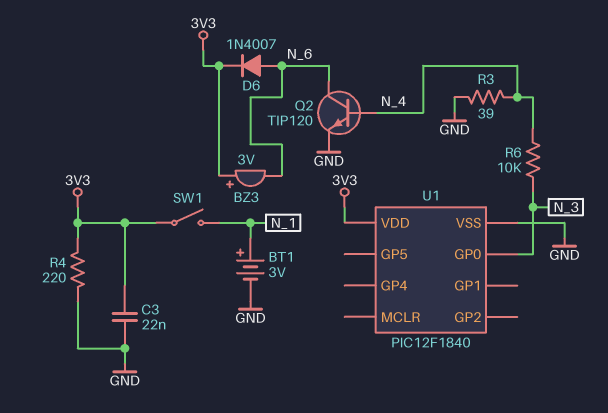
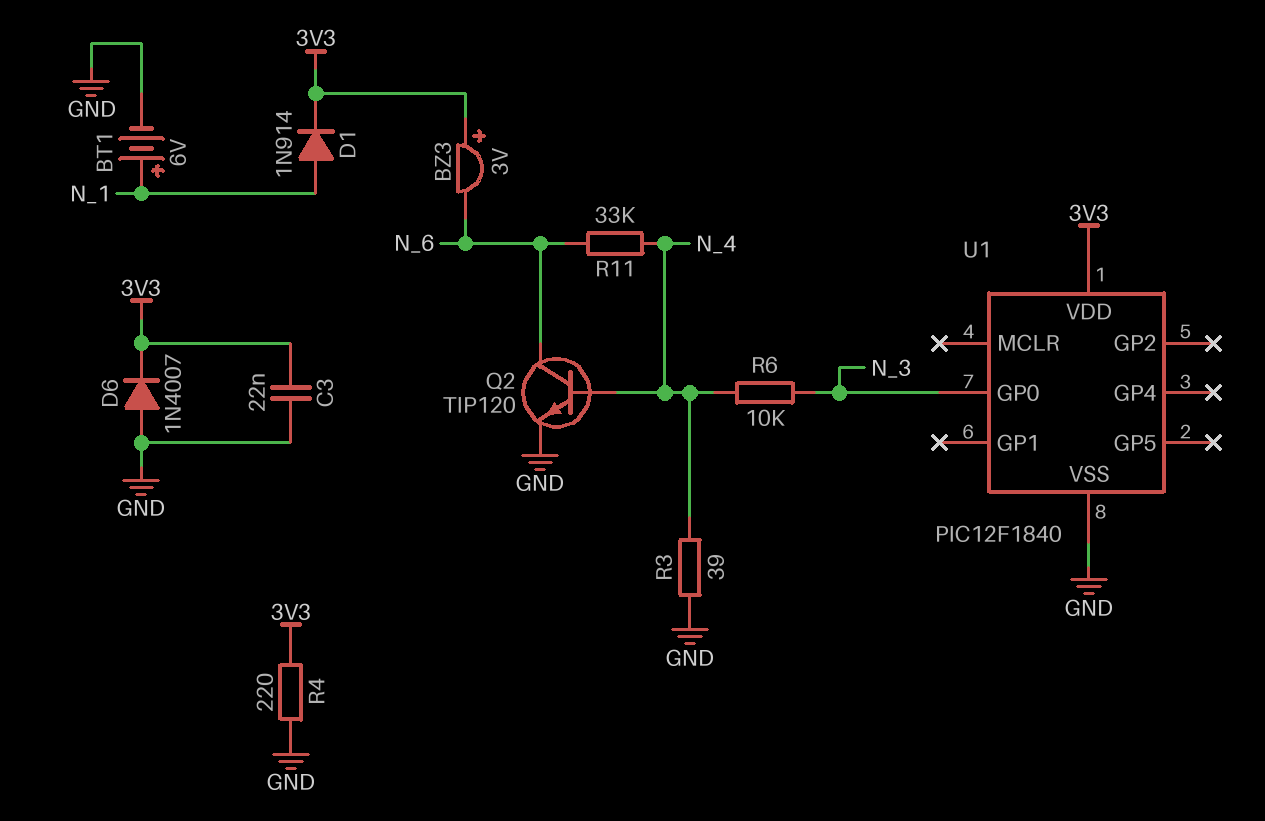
BT1: 3V (plus N_1, minus GND) -> 6V (plus N_1, minus GND)
D1: none -> diode 1N914 (A N_1, K 3V3)
D6: diode 1N4007 (A N_6, K 3V3) -> diode 1N4007 (A GND, K 3V3)
R11: none -> 33k (N_4, N_6)
SW1: switch (3V3, N_1) -> none

